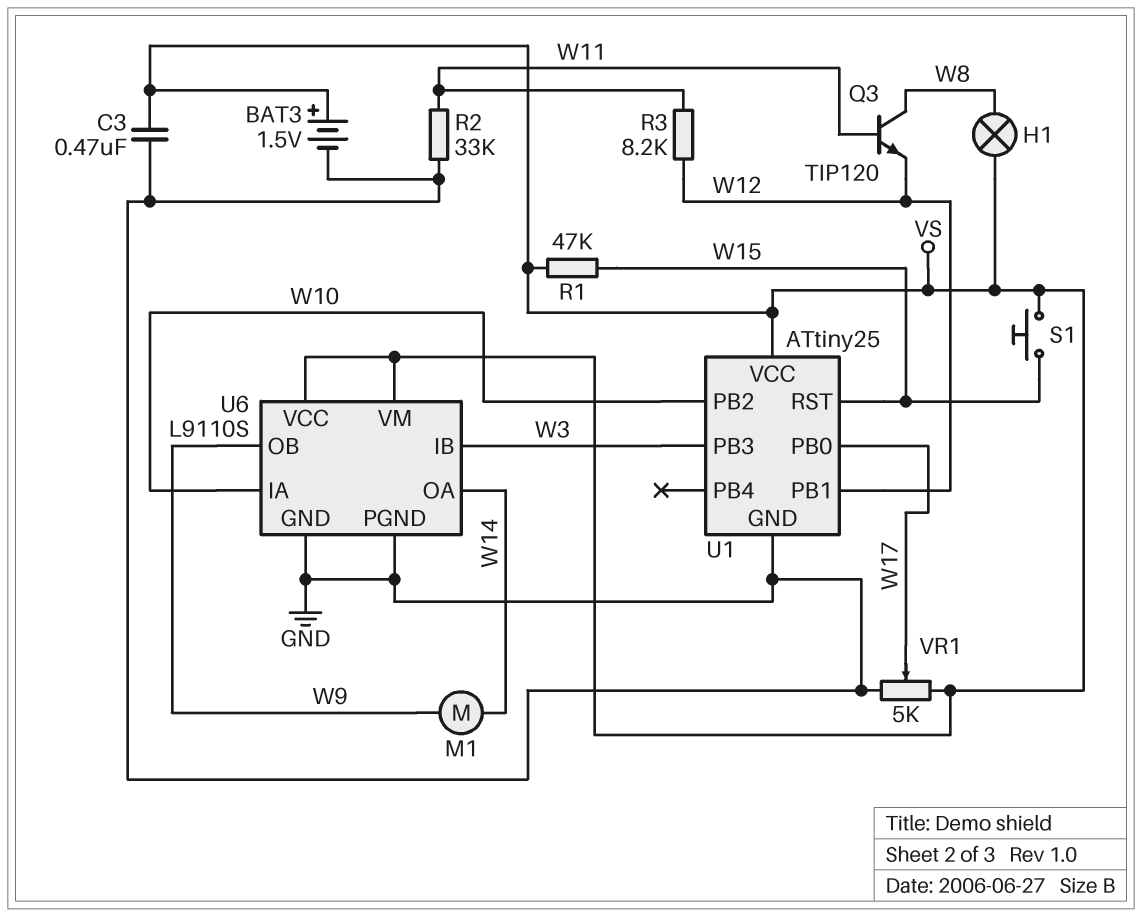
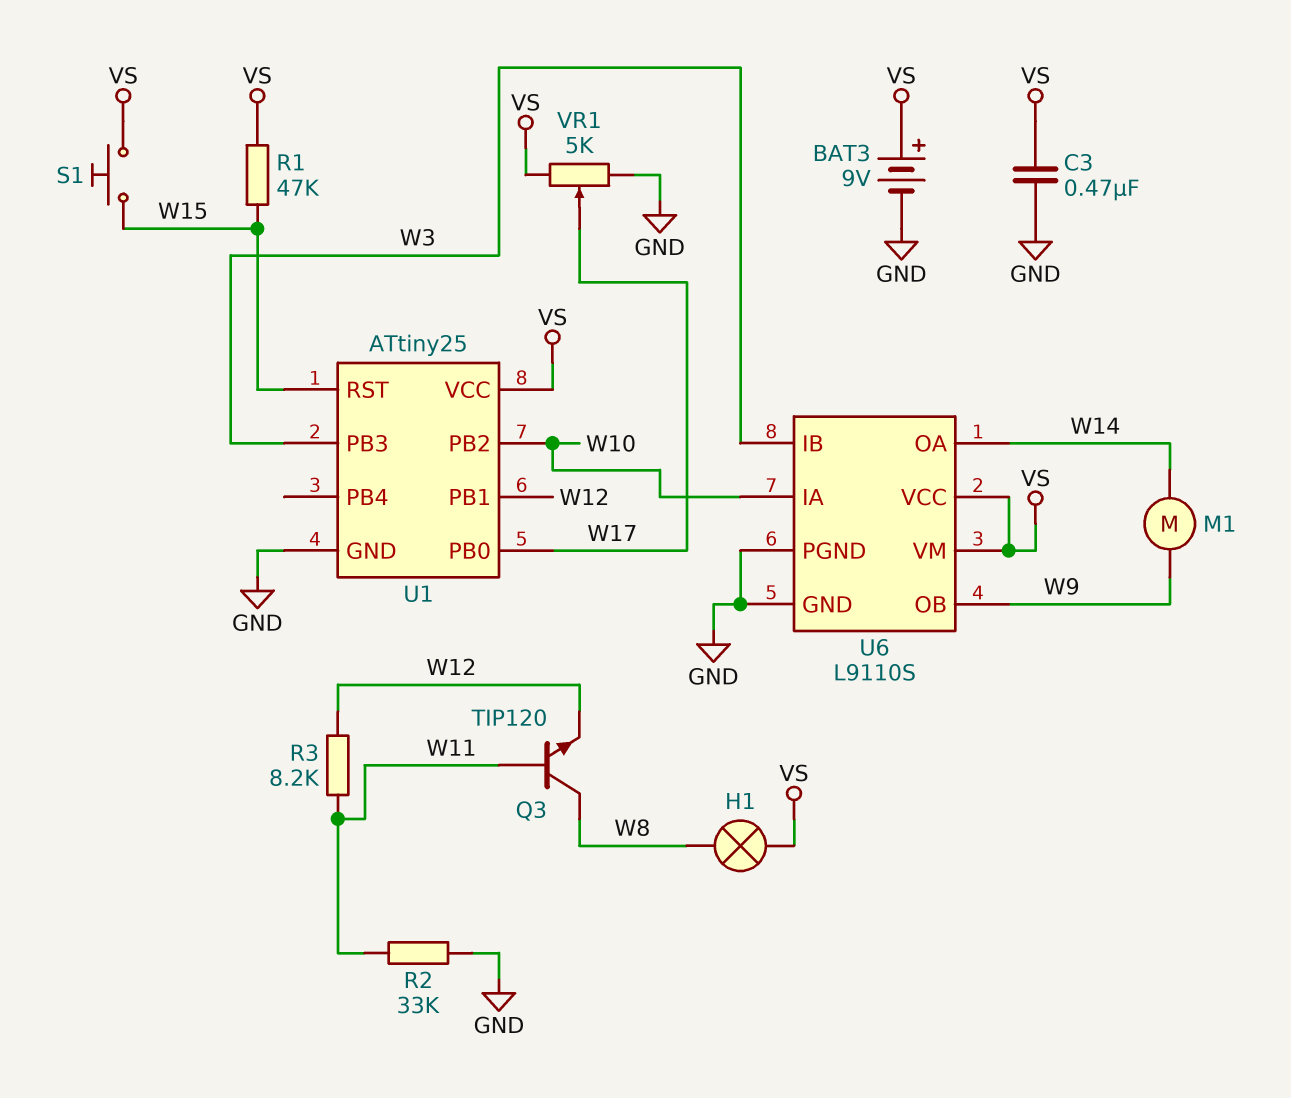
BAT3: 1.5V (plus VS, minus GND) -> 9V (plus VS, minus GND)

